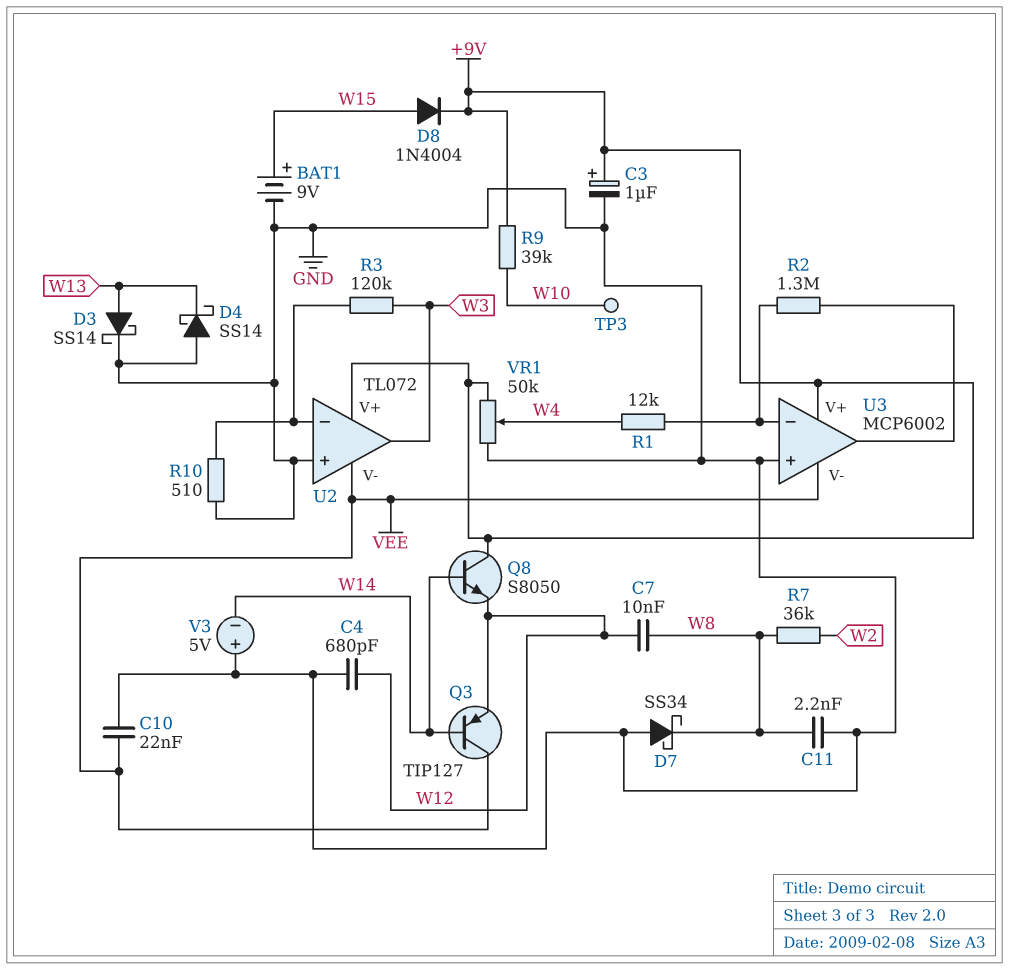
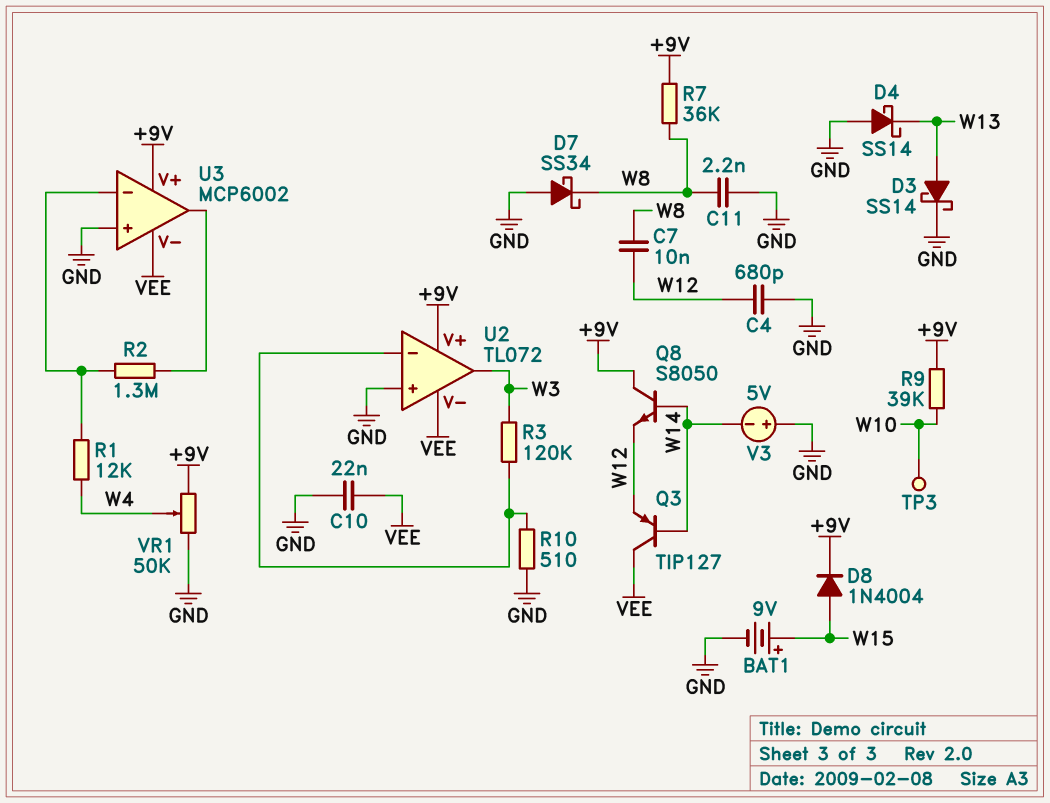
C3: 1uF (plus +9V, minus GND) -> none
R7: 36k (W2, W8) -> 36k (+9V, W8)

